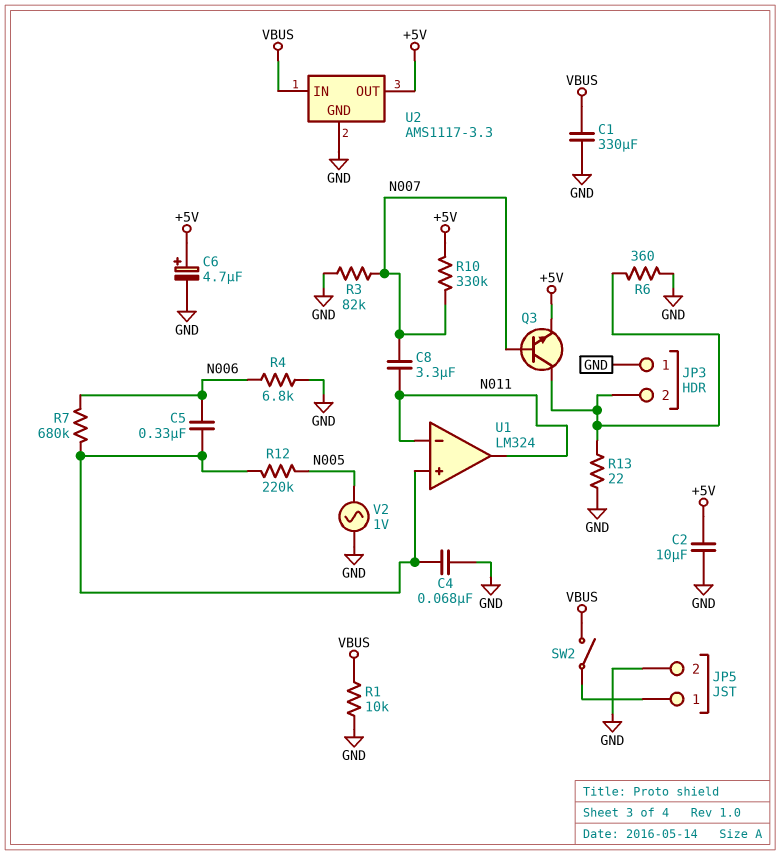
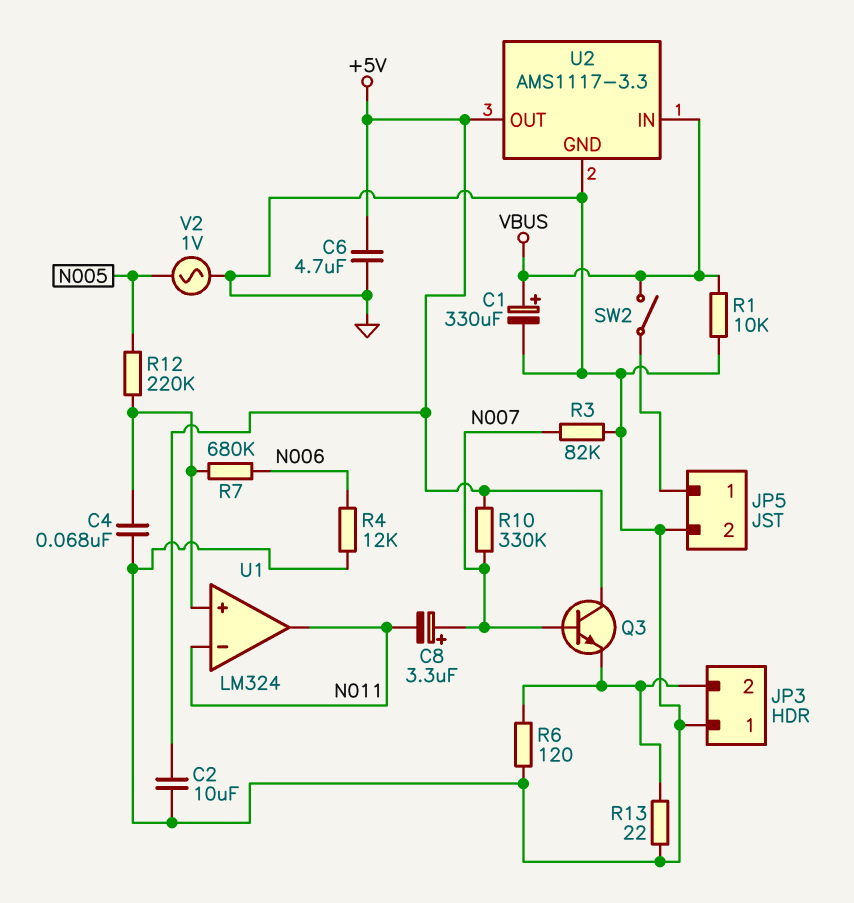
C1: 330uF (GND, VBUS) -> 330uF (plus VBUS, minus GND)
C5: 330nF (N006, U1/in+) -> none
C6: 4.7uF (plus +5V, minus GND) -> 4.7uF (+5V, GND)
C8: 3.3uF (N007, N011) -> 3.3uF (plus N007, minus N011)
Q3: NPN (B N007, C JP3/2, E +5V) -> NPN (B N007, C +5V, E JP3/2)
R4: 6.8k (GND, N006) -> 12k (GND, N006)
R6: 360 (GND, JP3/2) -> 120 (GND, JP3/2)

